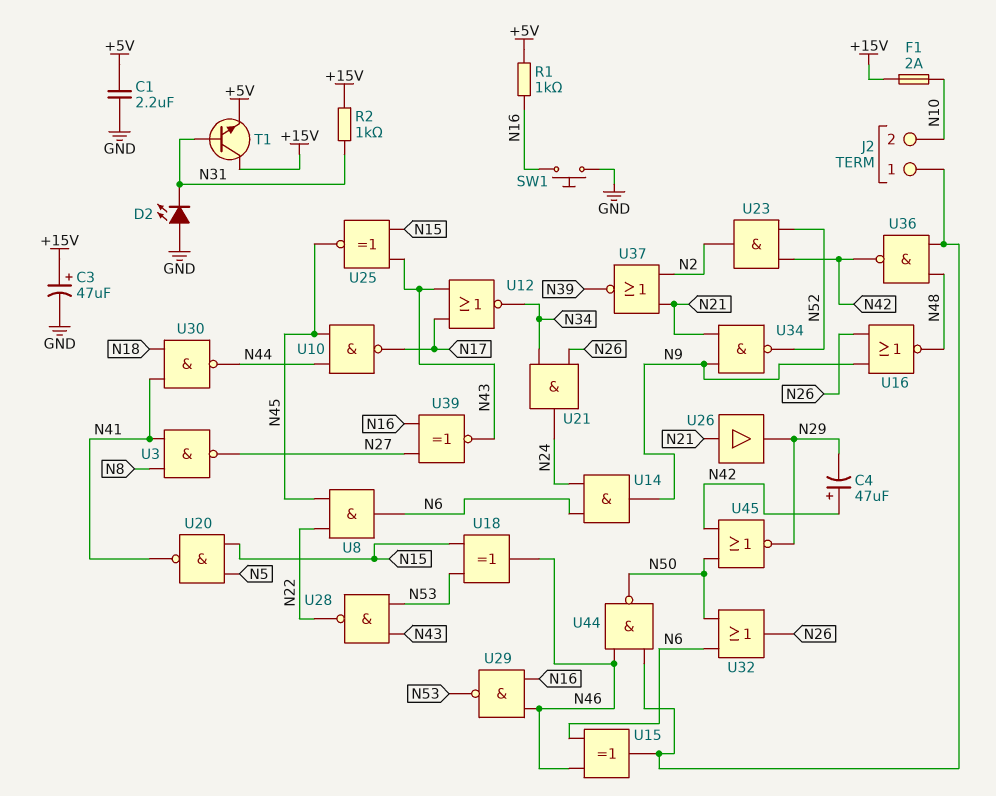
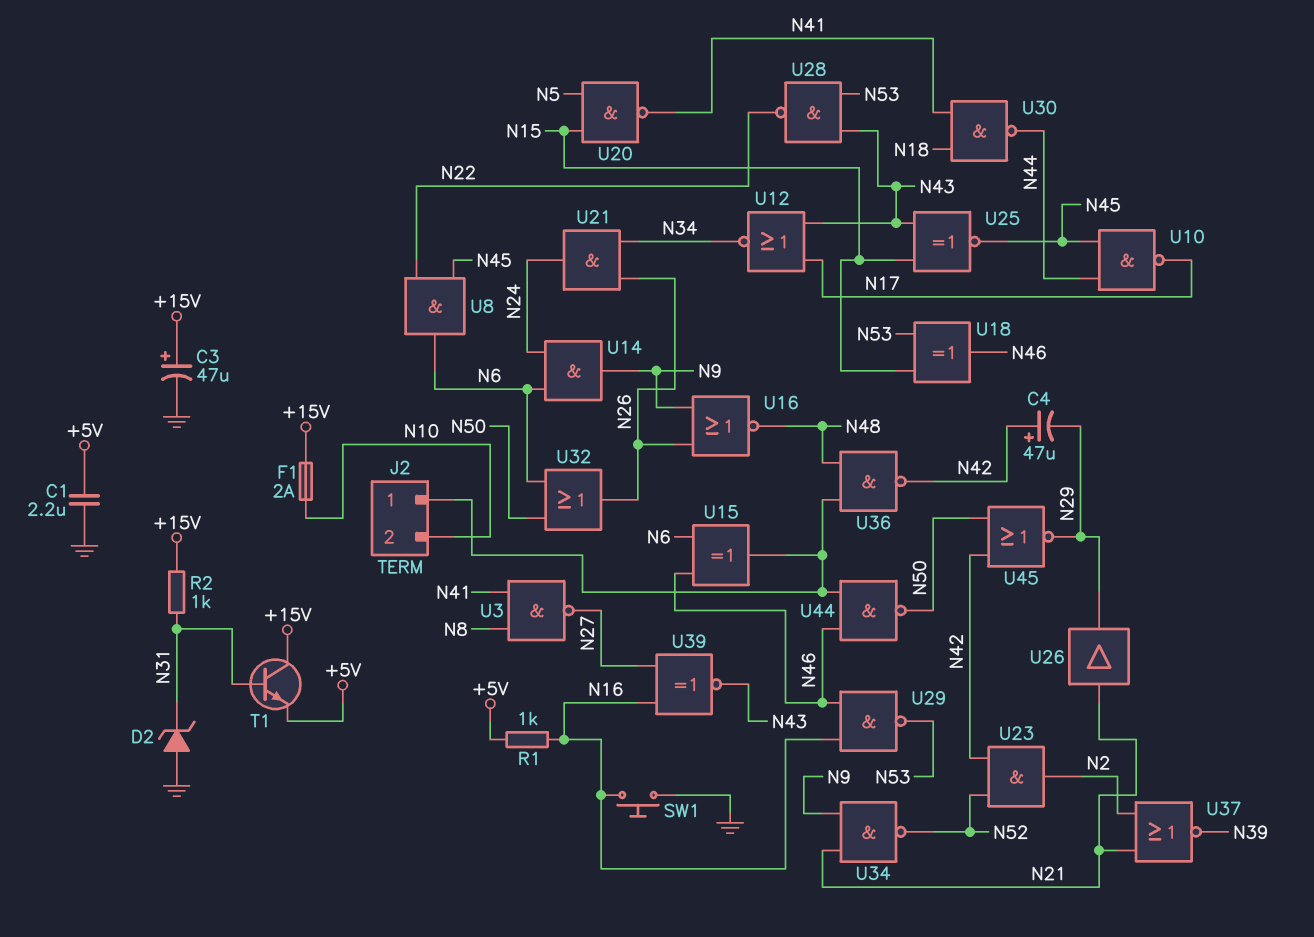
D2: LED (A GND, K N31) -> zener (A GND, K N31)

